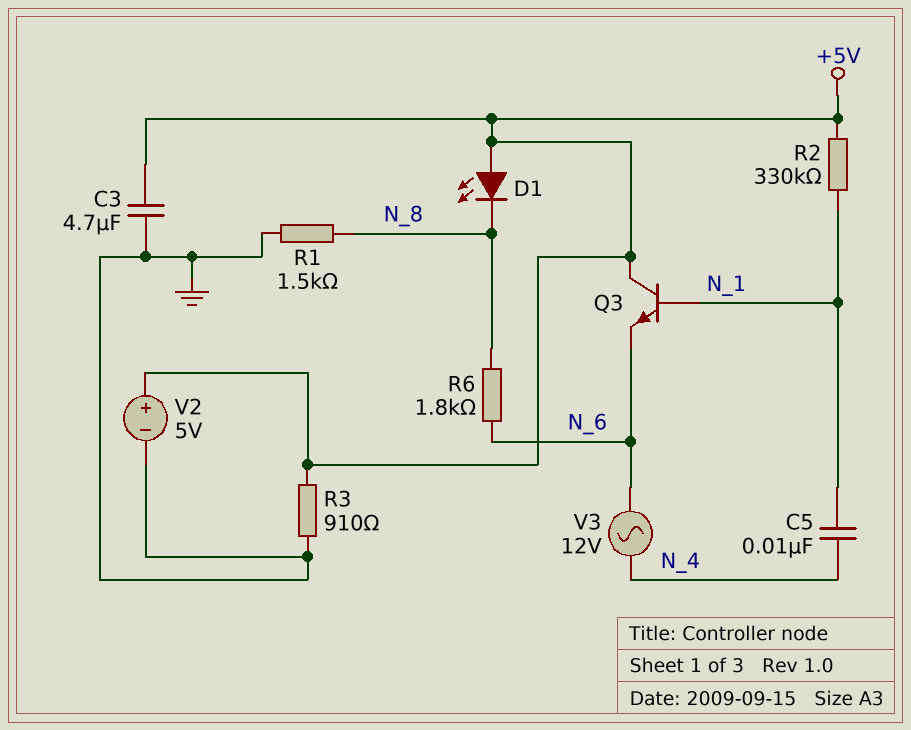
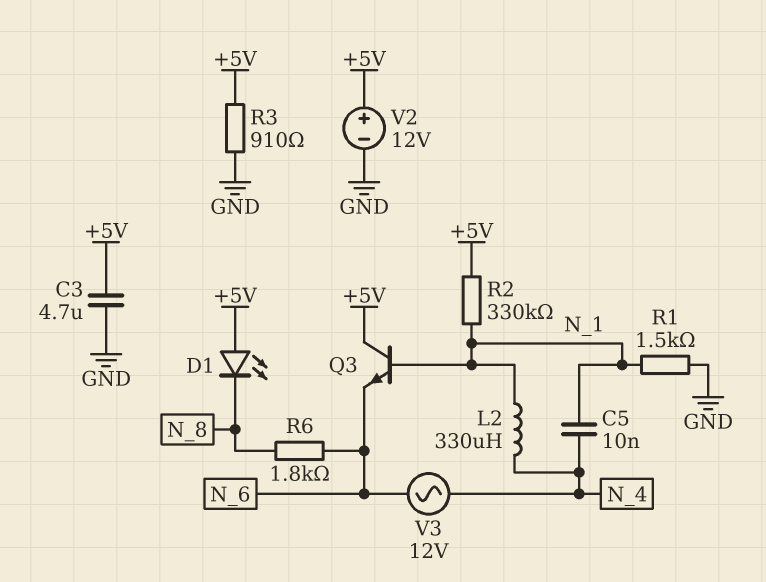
L2: none -> 330uH (N_1, N_4)
R1: 1.5k (GND, N_8) -> 1.5k (GND, N_1)
V2: 5V (plus +5V, minus GND) -> 12V (plus +5V, minus GND)

